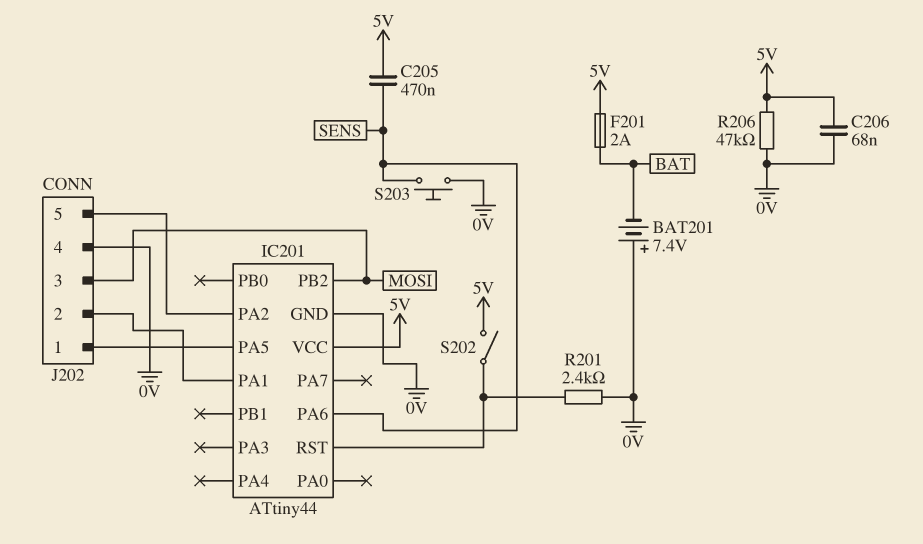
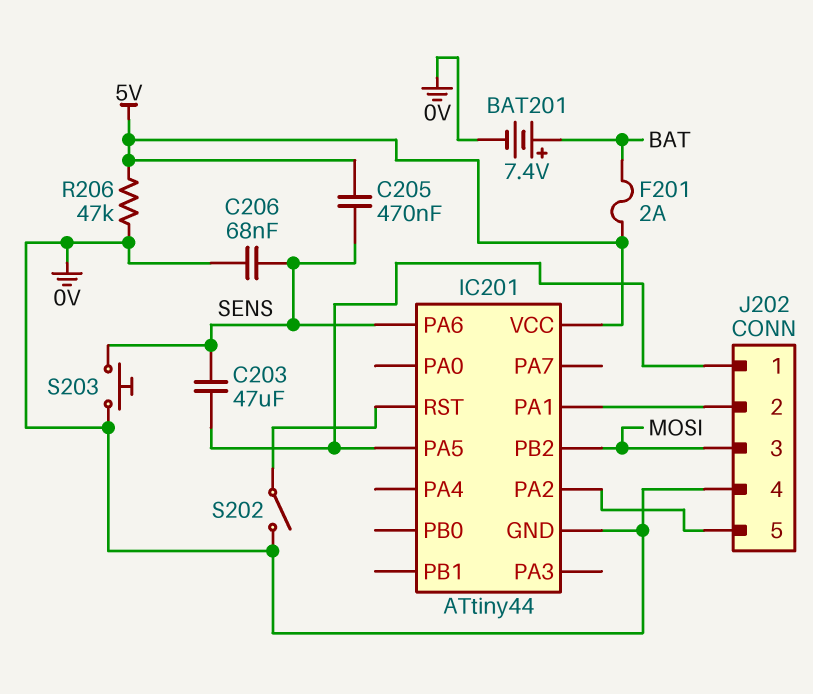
BAT201: 7.4V (plus 0V, minus BAT) -> 7.4V (plus BAT, minus 0V)
C203: none -> 47uF (IC201/PA5, SENS)
C206: 68nF (0V, 5V) -> 68nF (0V, SENS)
R201: 2.4k (0V, IC201/RST) -> none
S202: switch (5V, IC201/RST) -> switch (0V, IC201/RST)

